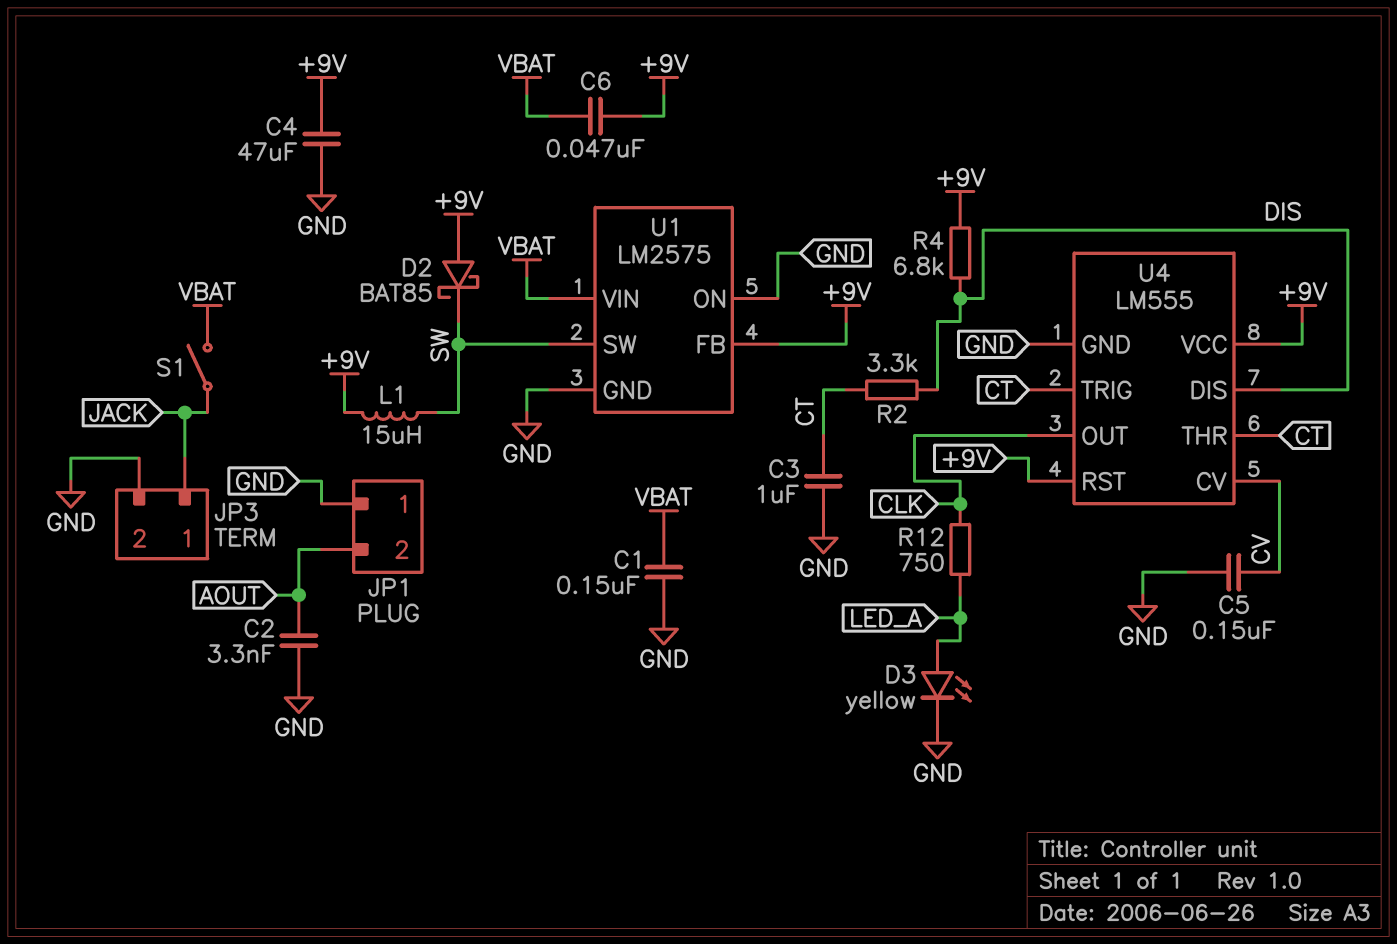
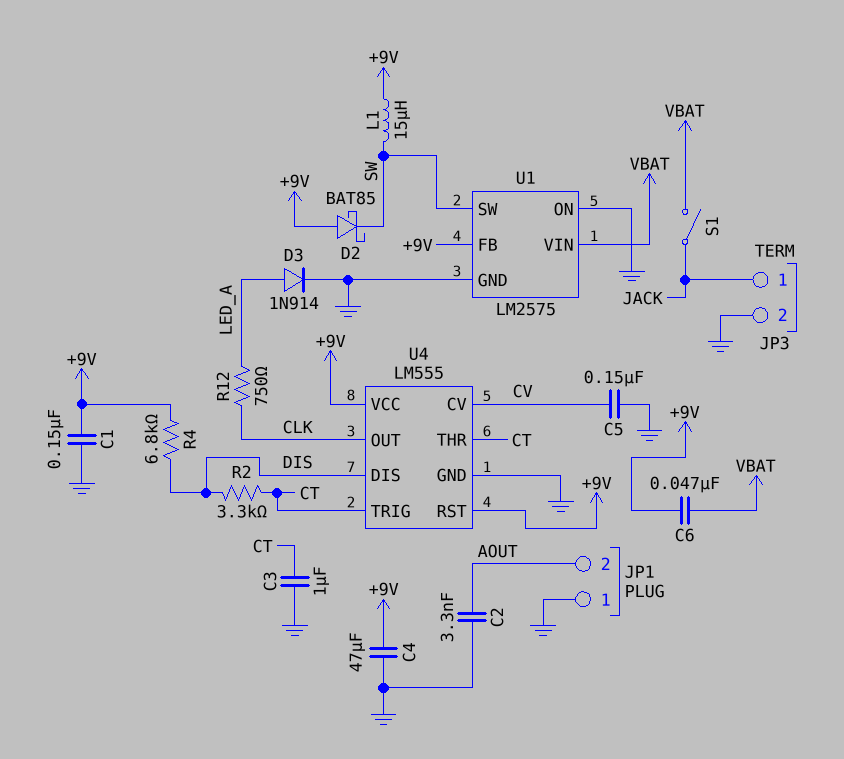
C1: 150nF (GND, VBAT) -> 150nF (+9V, GND)
D3: LED yellow (A LED_A, K GND) -> diode 1N914 (A LED_A, K GND)

